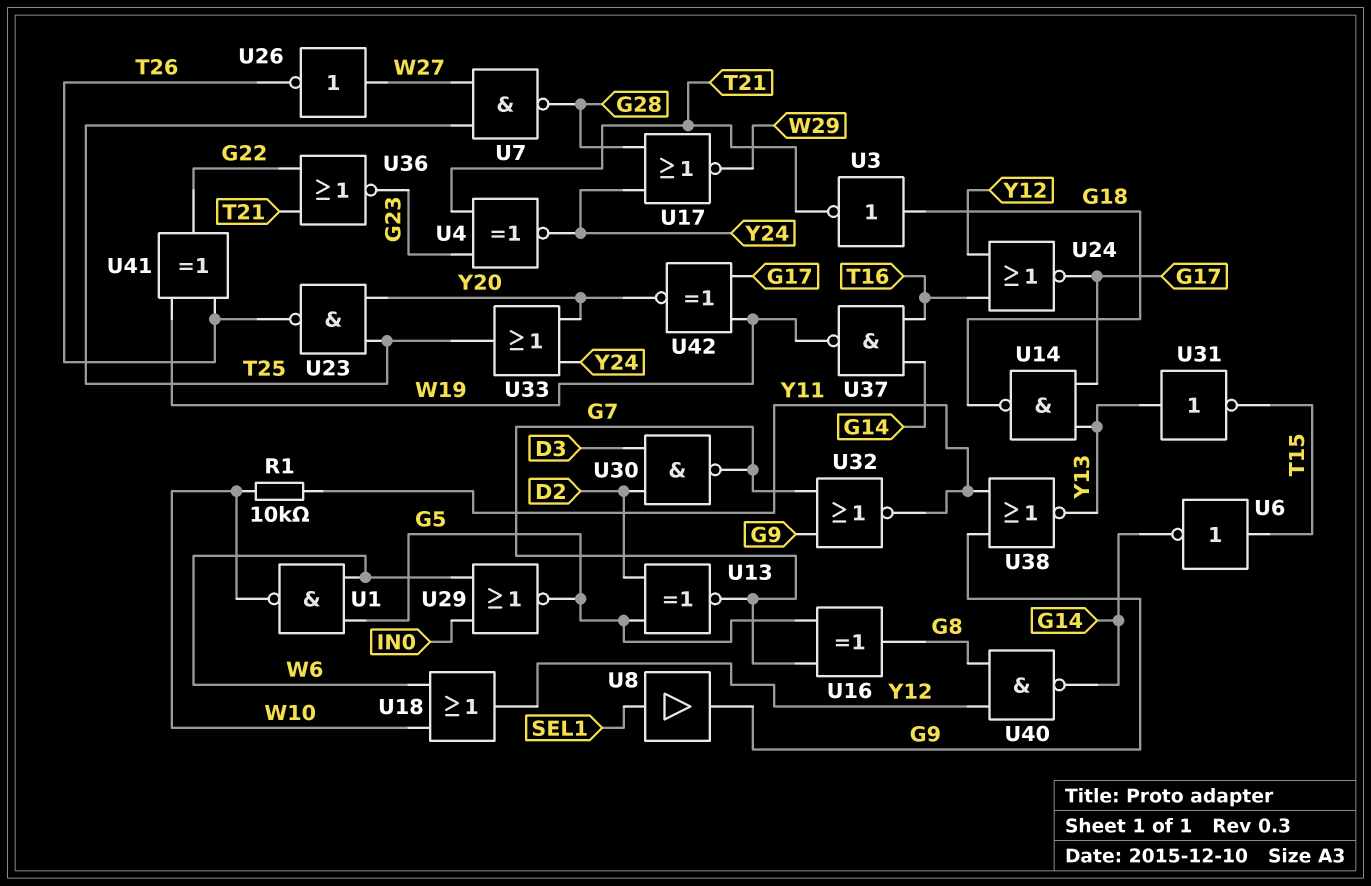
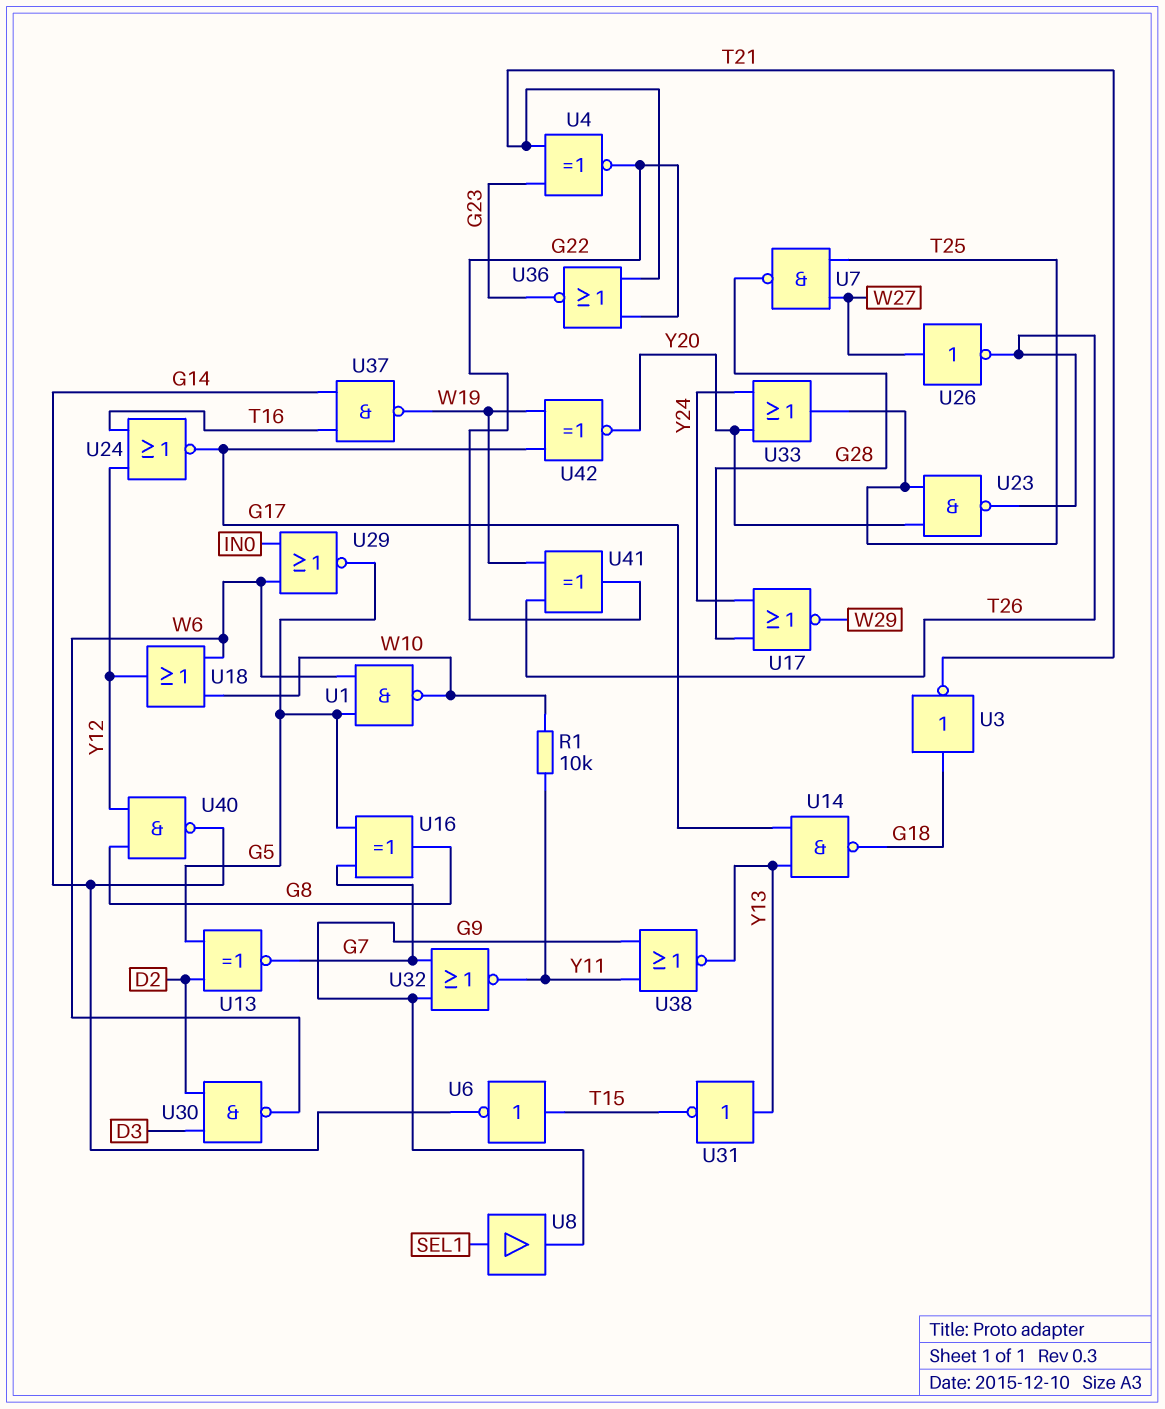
U4: XNOR (in G23, in T21, out Y24) -> XNOR (in G23, in T21, out G22)
U30: NAND (in D2, in D3, out G7) -> NAND (in D2, in D3, out W6)

